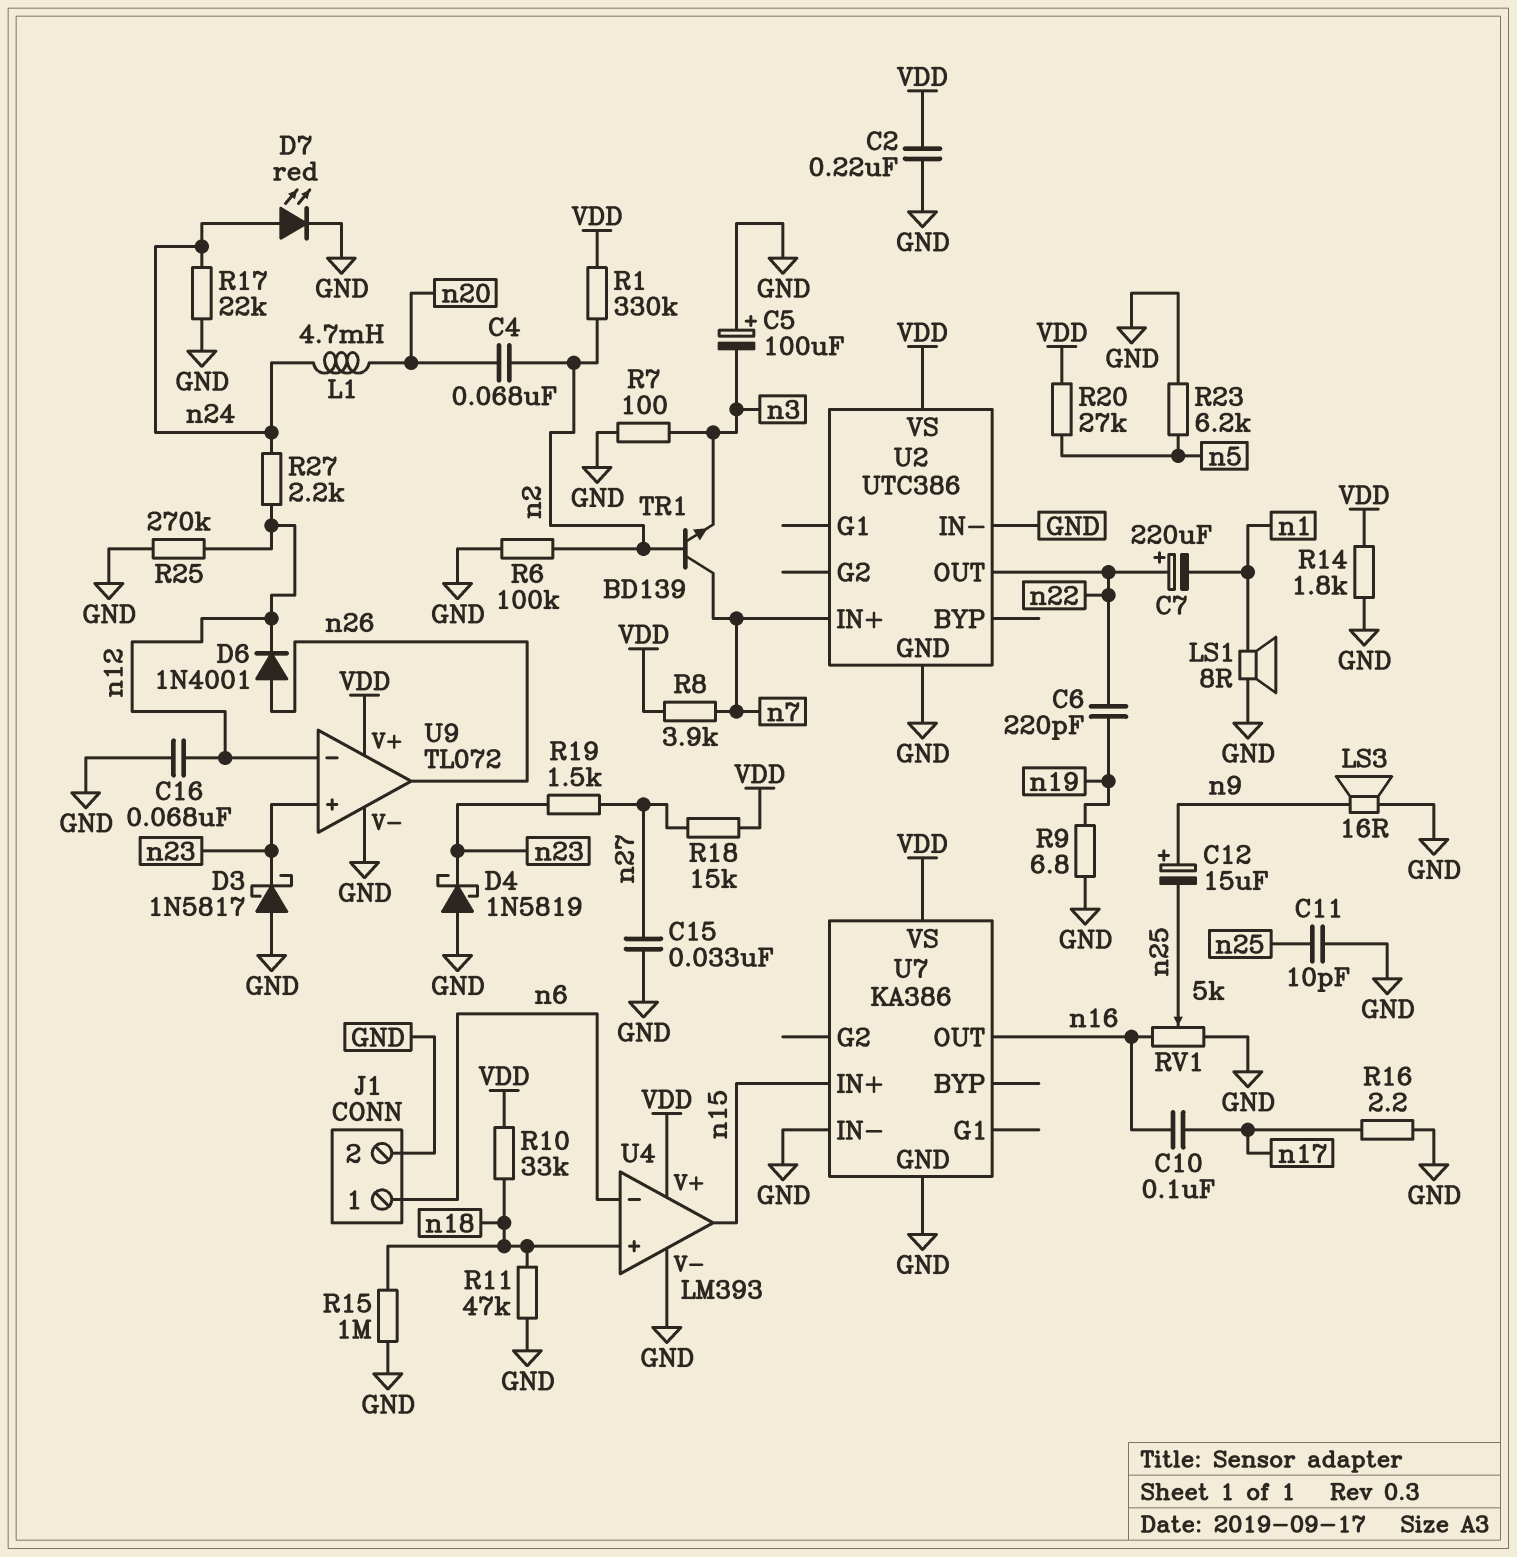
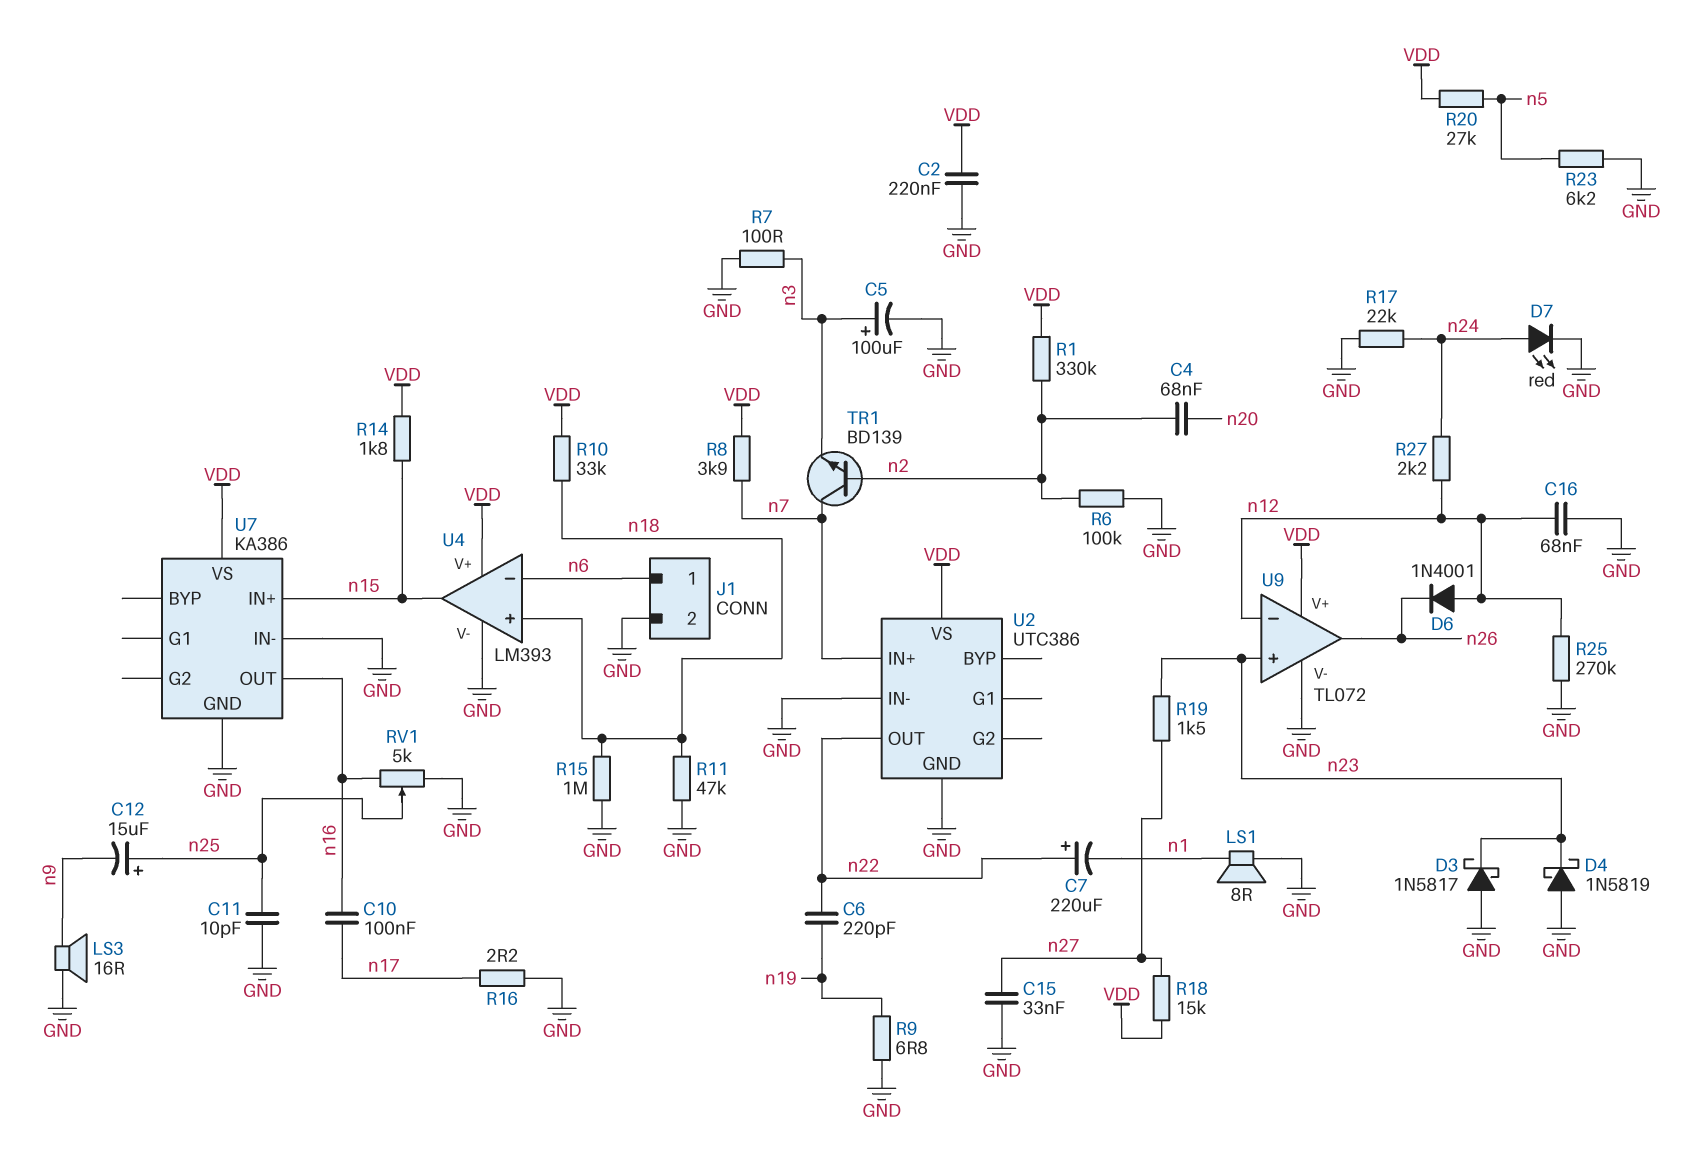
C5: 100uF (plus GND, minus n3) -> 100uF (plus n3, minus GND)
C12: 15uF (plus n9, minus n25) -> 15uF (plus n25, minus n9)
D6: diode 1N4001 (A n26, K n12) -> diode 1N4001 (A n12, K n26)
L1: 4.7mH (n20, n24) -> none
R14: 1.8k (GND, VDD) -> 1.8k (VDD, n15)

